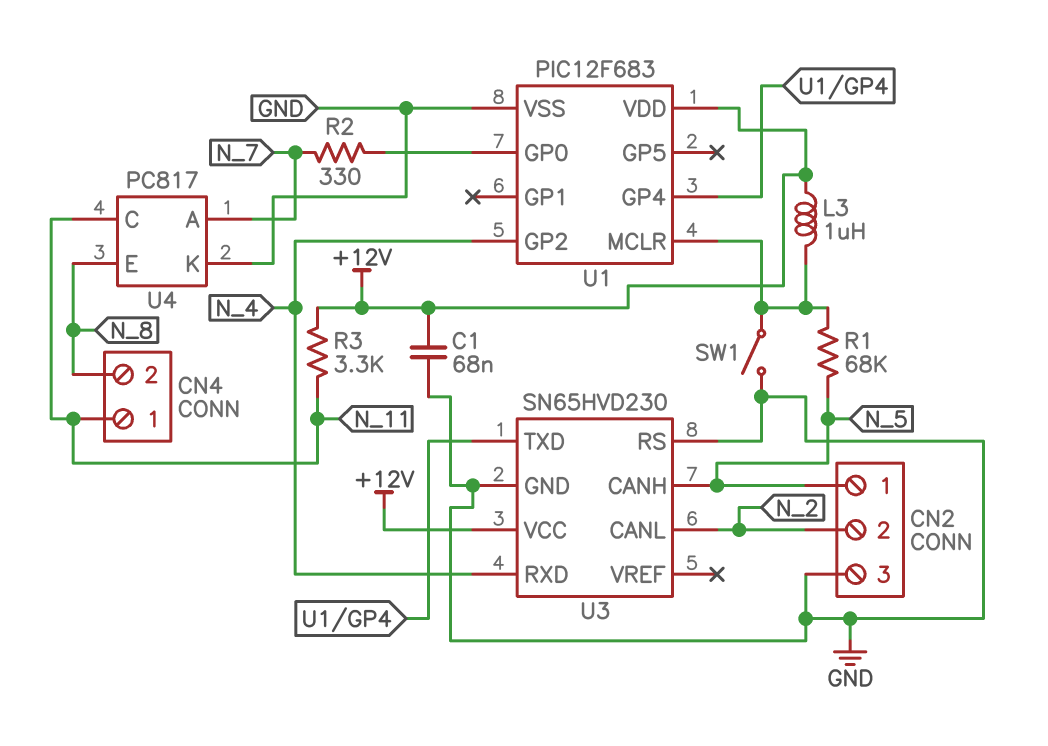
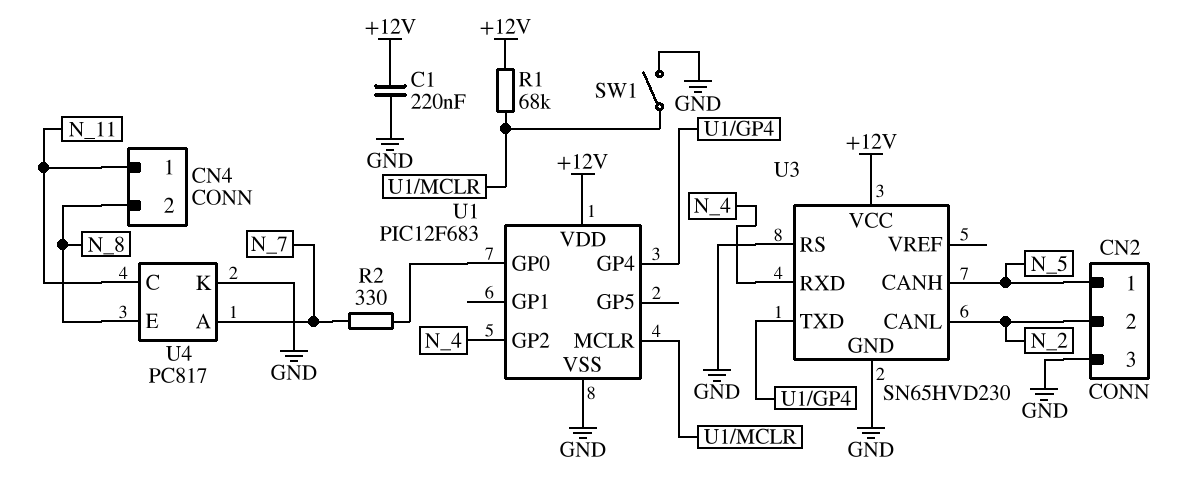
C1: 68nF (+12V, GND) -> 220nF (+12V, GND)
L3: 1uH (+12V, U1/MCLR) -> none
R1: 68k (N_5, U1/MCLR) -> 68k (+12V, U1/MCLR)
R3: 3.3k (+12V, N_11) -> none

